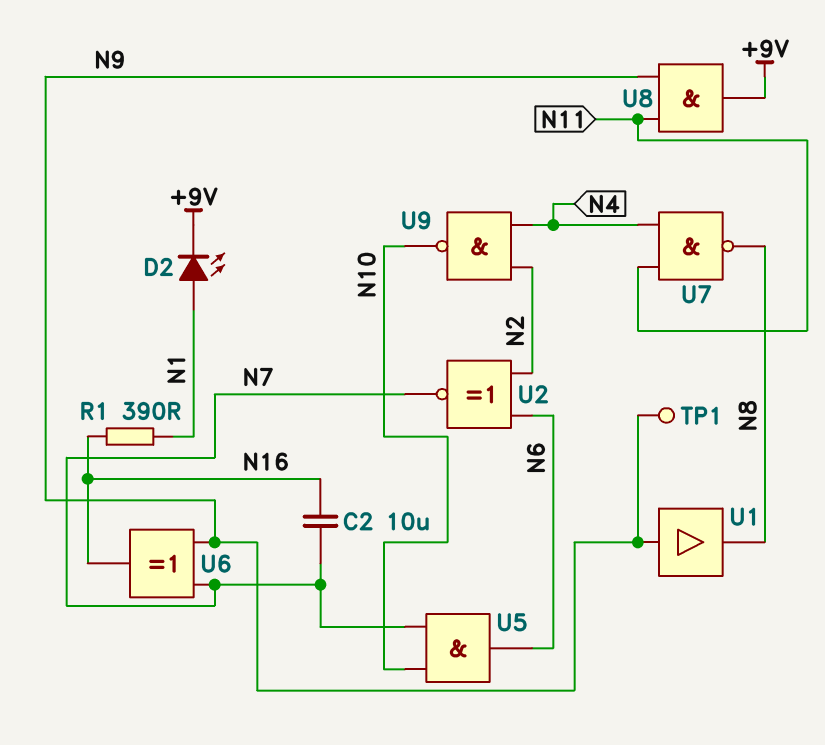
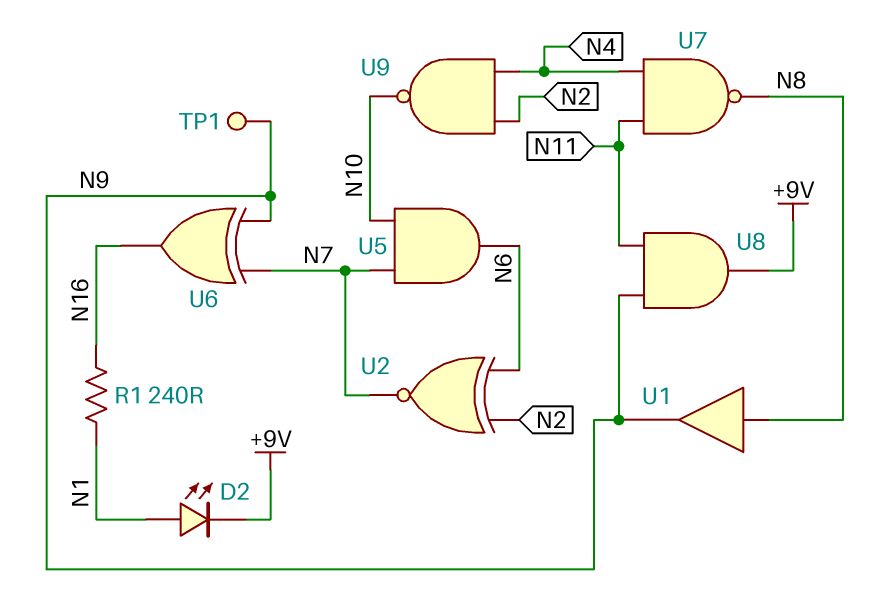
C2: 10uF (N7, N16) -> none
R1: 390 (N1, N16) -> 240 (N1, N16)
U1: buffer (in N9, out N8) -> buffer (in N8, out N9)

